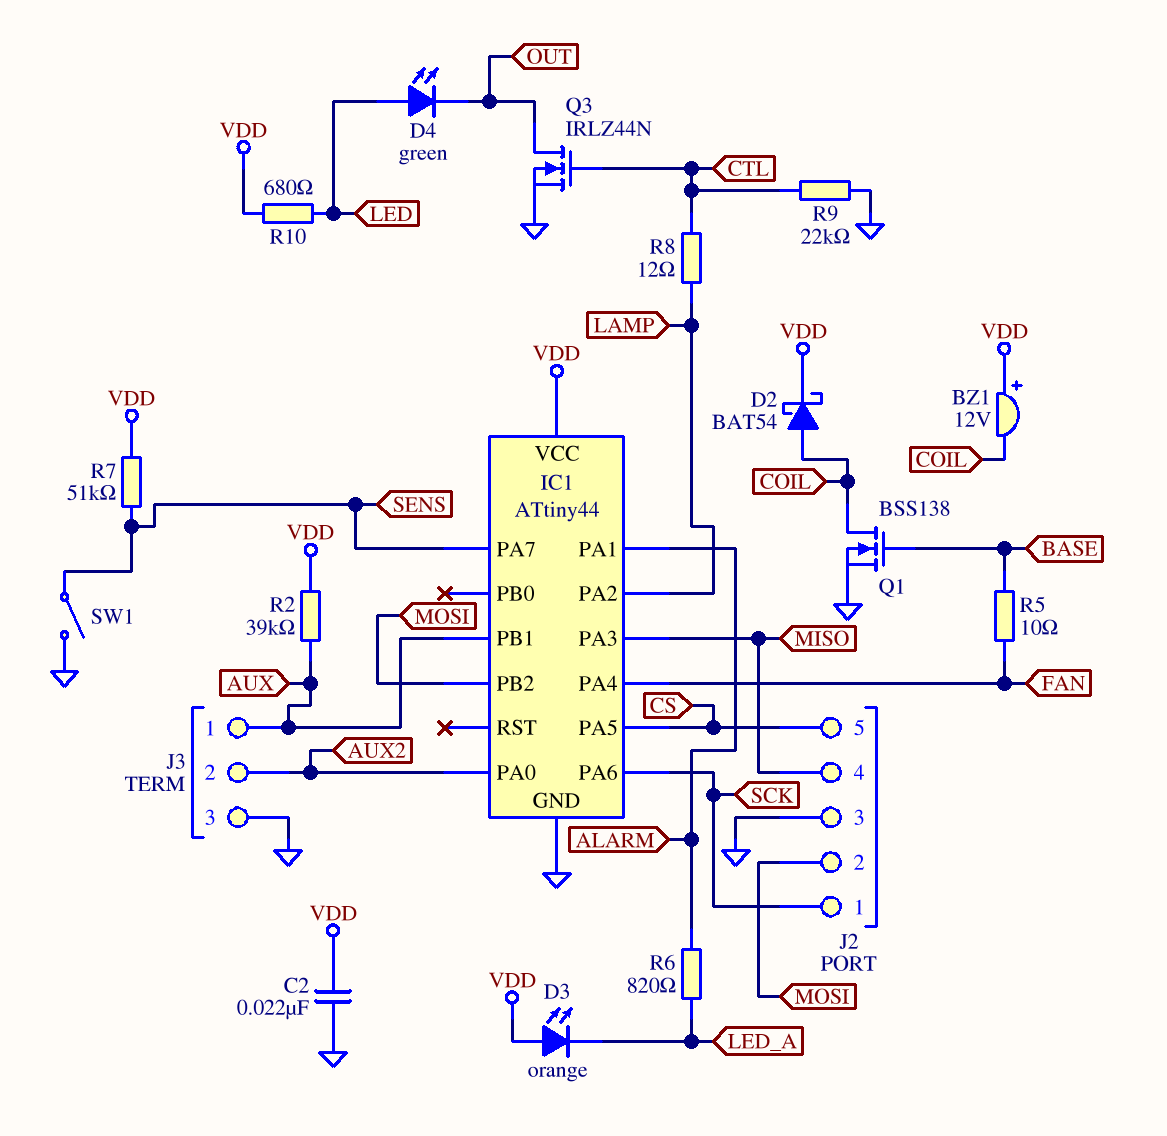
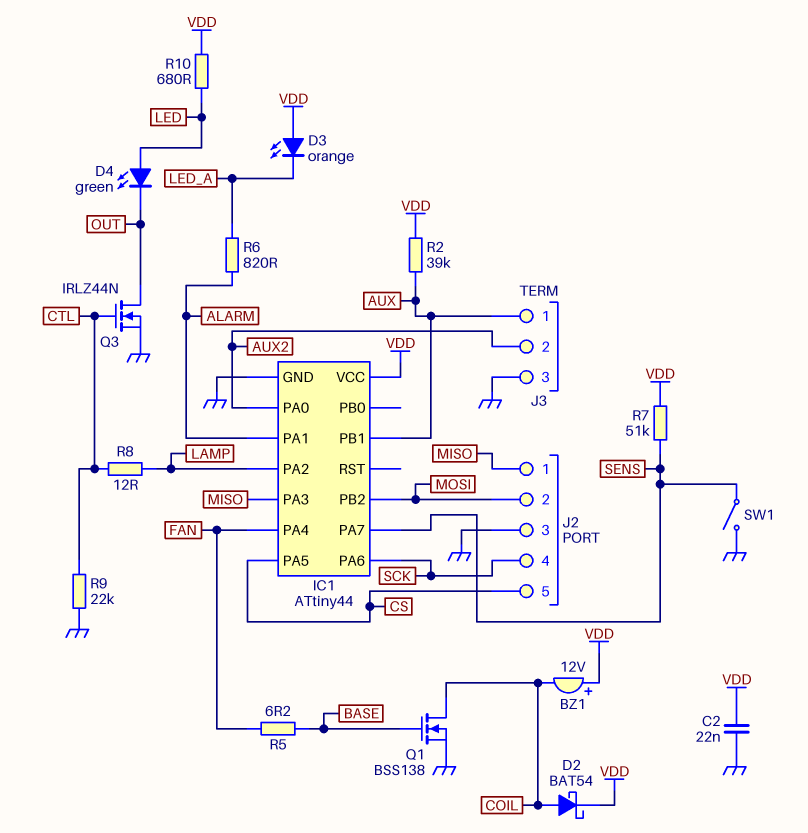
J2 pin 1: SCK -> MISO
J2 pin 4: MISO -> SCK
R5: 10 (BASE, FAN) -> 6.2 (BASE, FAN)

